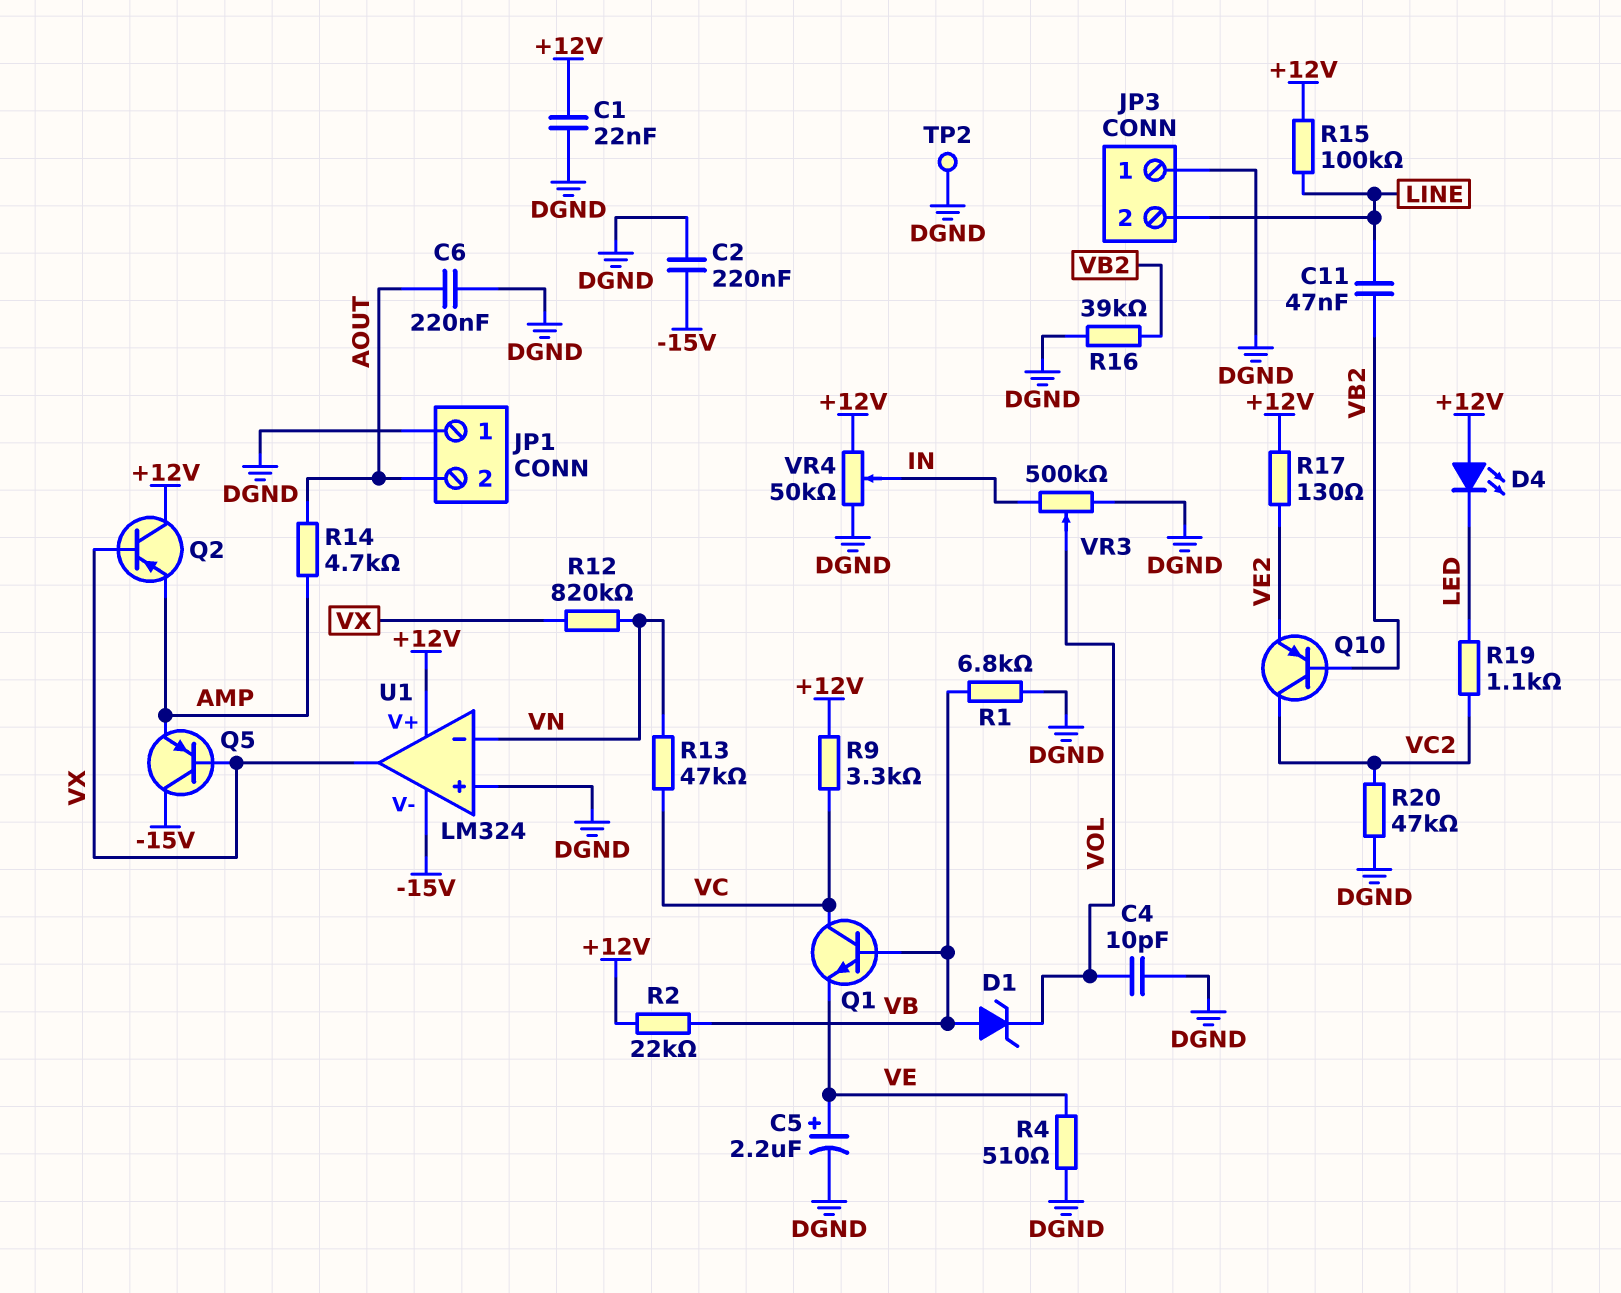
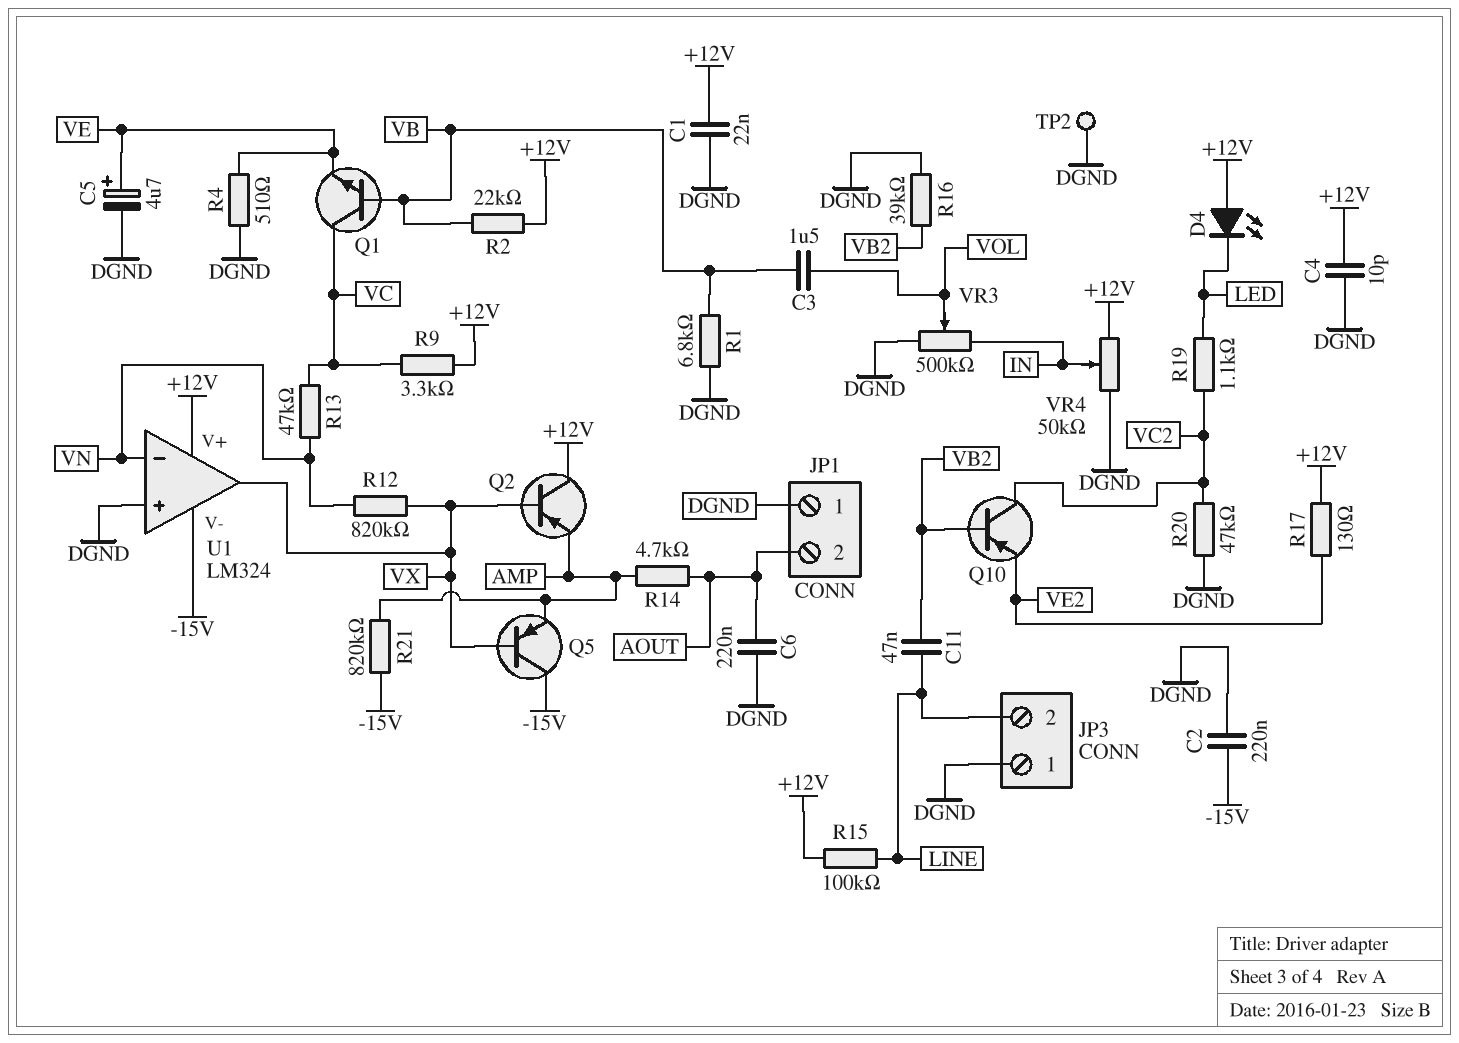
C3: none -> 1.5uF (VB, VOL)
C4: 10pF (DGND, VOL) -> 10pF (+12V, DGND)
C5: 2.2uF (plus VE, minus DGND) -> 4.7uF (plus VE, minus DGND)
D1: zener (A VB, K VOL) -> none
R21: none -> 820k (-15V, AMP)

